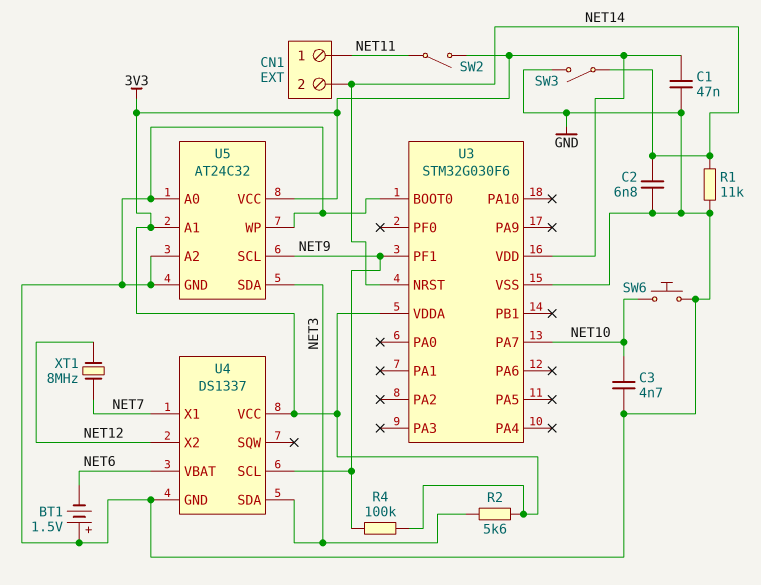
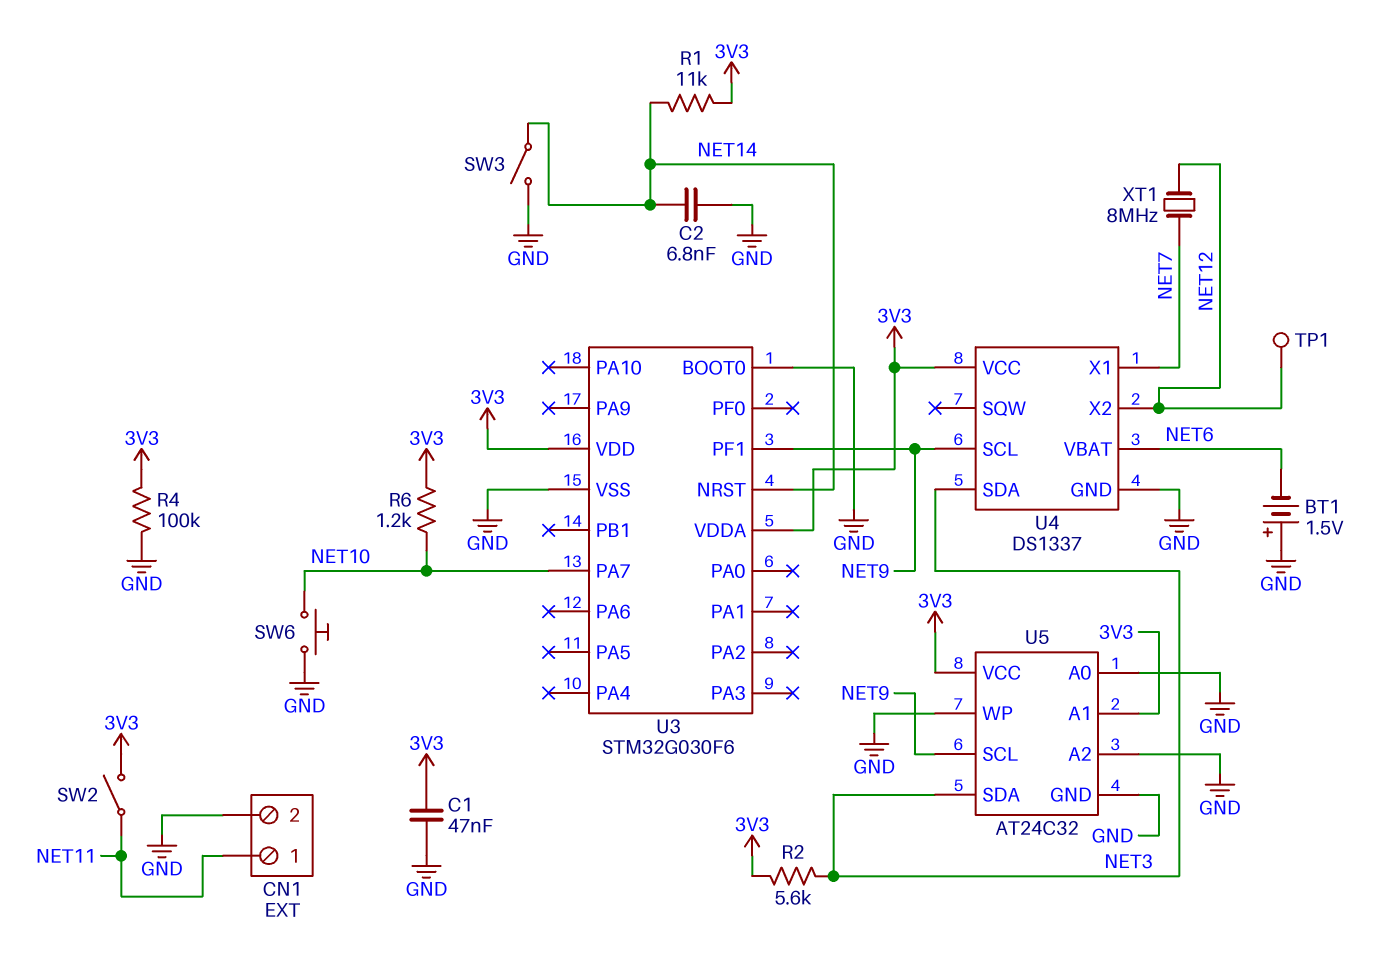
C3: 4.7nF (GND, NET10) -> none
CN1 pin 2: NET14 -> GND
R1: 11k (GND, NET14) -> 11k (3V3, NET14)
R4: 100k (3V3, NET9) -> 100k (3V3, GND)
R6: none -> 1.2k (3V3, NET10)
TP1: none -> test point (NET12)

